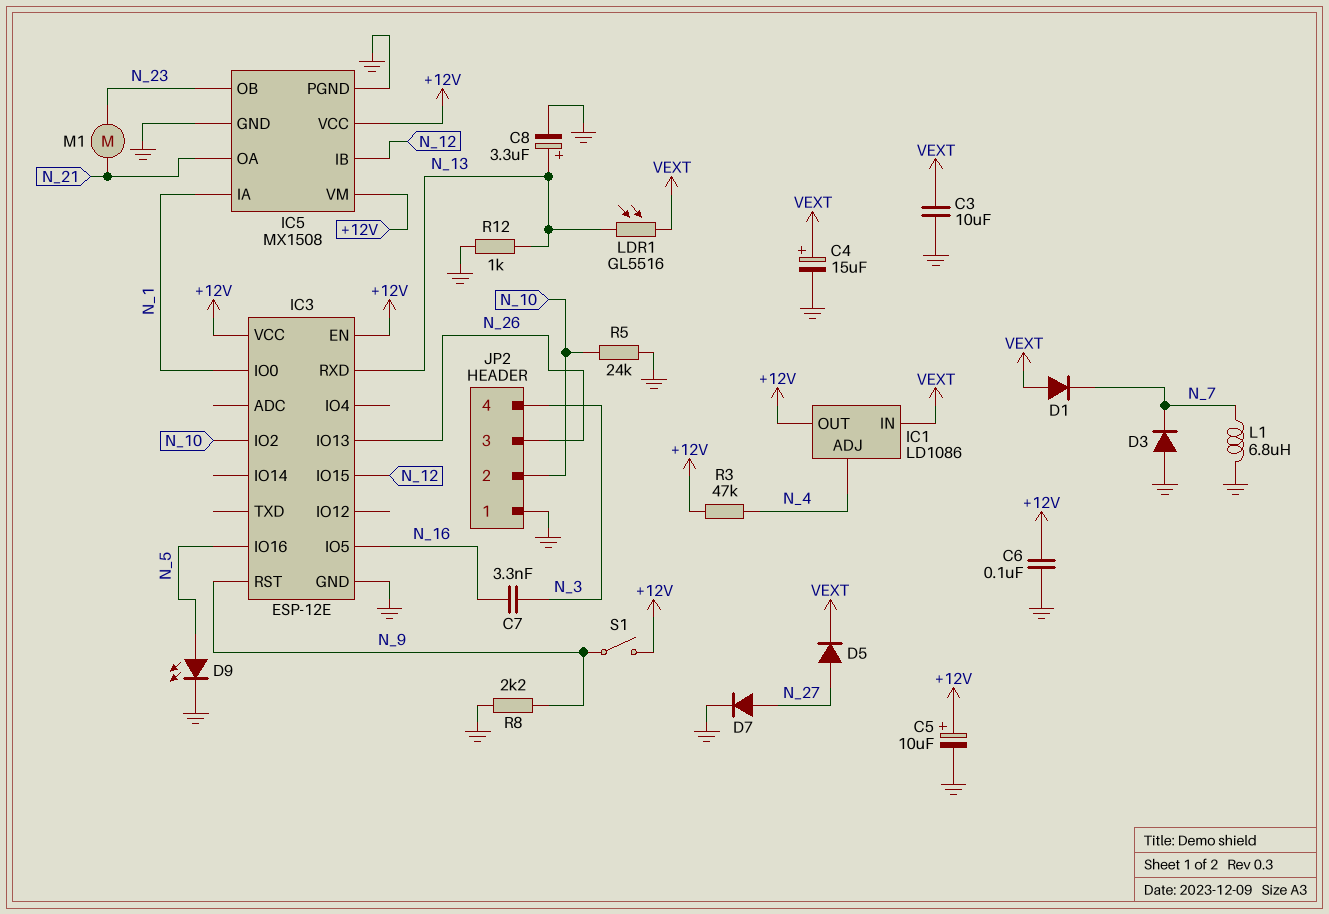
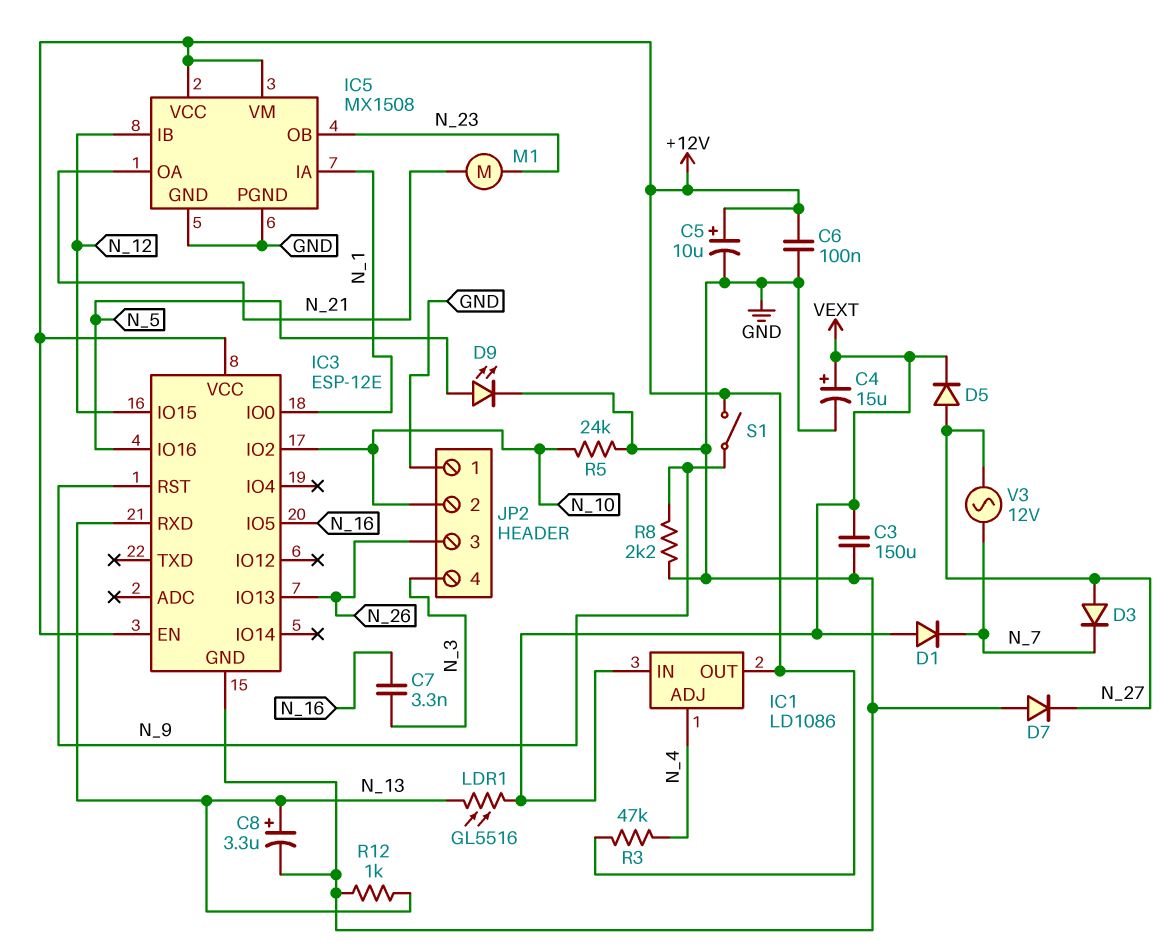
C3: 10uF (GND, VEXT) -> 150uF (GND, VEXT)
D3: diode (A GND, K N_7) -> diode (A N_27, K N_7)
D7: diode (A N_27, K GND) -> diode (A GND, K N_27)
L1: 6.8uH (GND, N_7) -> none
V3: none -> AC 12V (N_7, N_27)

